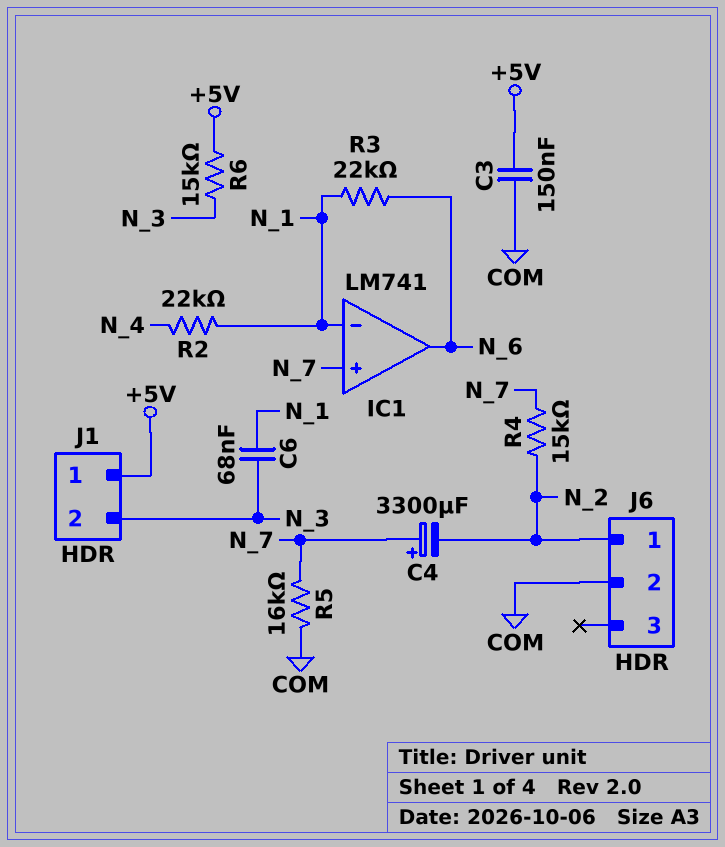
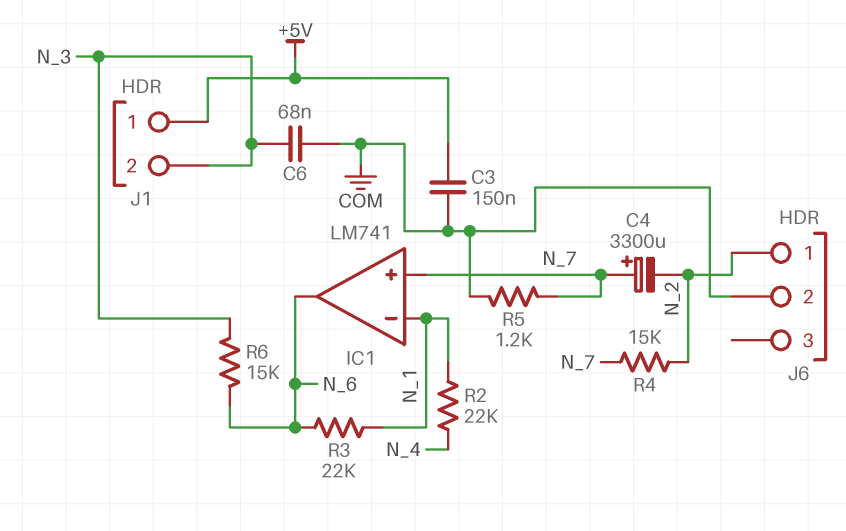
C6: 68nF (N_1, N_3) -> 68nF (COM, N_3)
R5: 16k (COM, N_7) -> 1.2k (COM, N_7)
R6: 15k (+5V, N_3) -> 15k (N_3, N_6)

